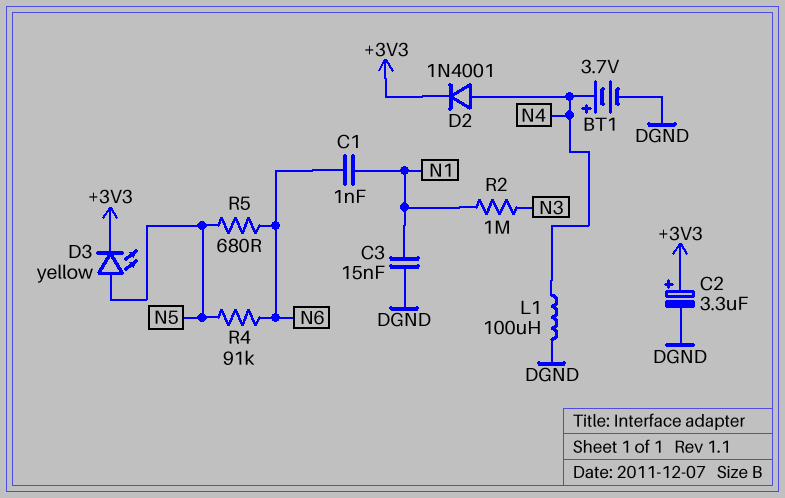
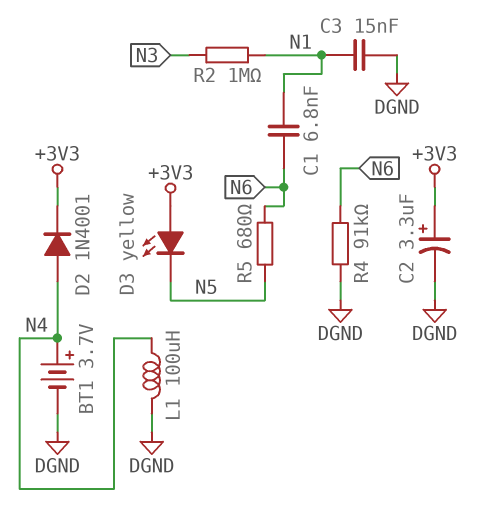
C1: 1nF (N1, N6) -> 6.8nF (N1, N6)
D3: LED yellow (A N5, K +3V3) -> LED yellow (A +3V3, K N5)
R4: 91k (N5, N6) -> 91k (DGND, N6)

